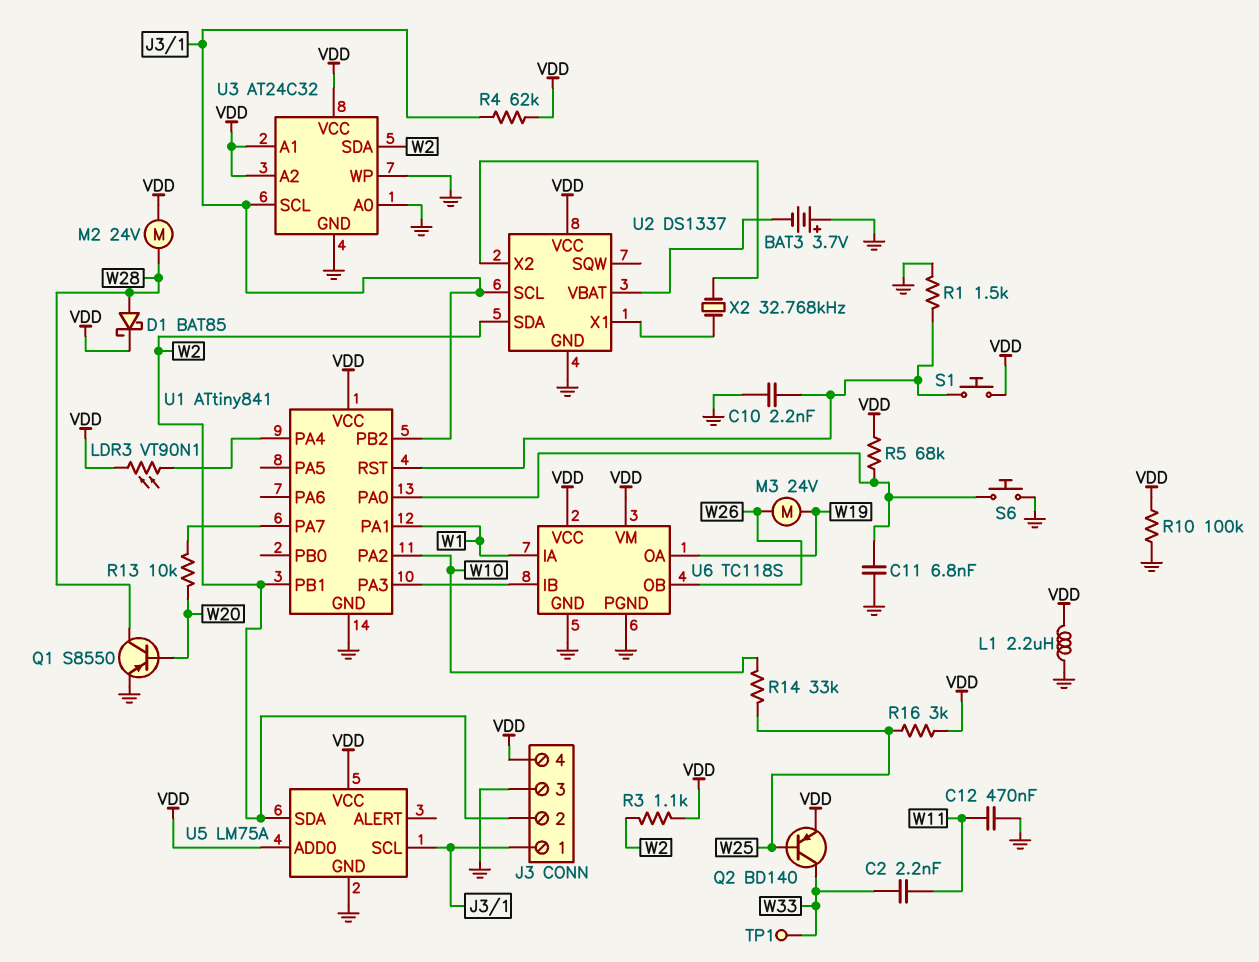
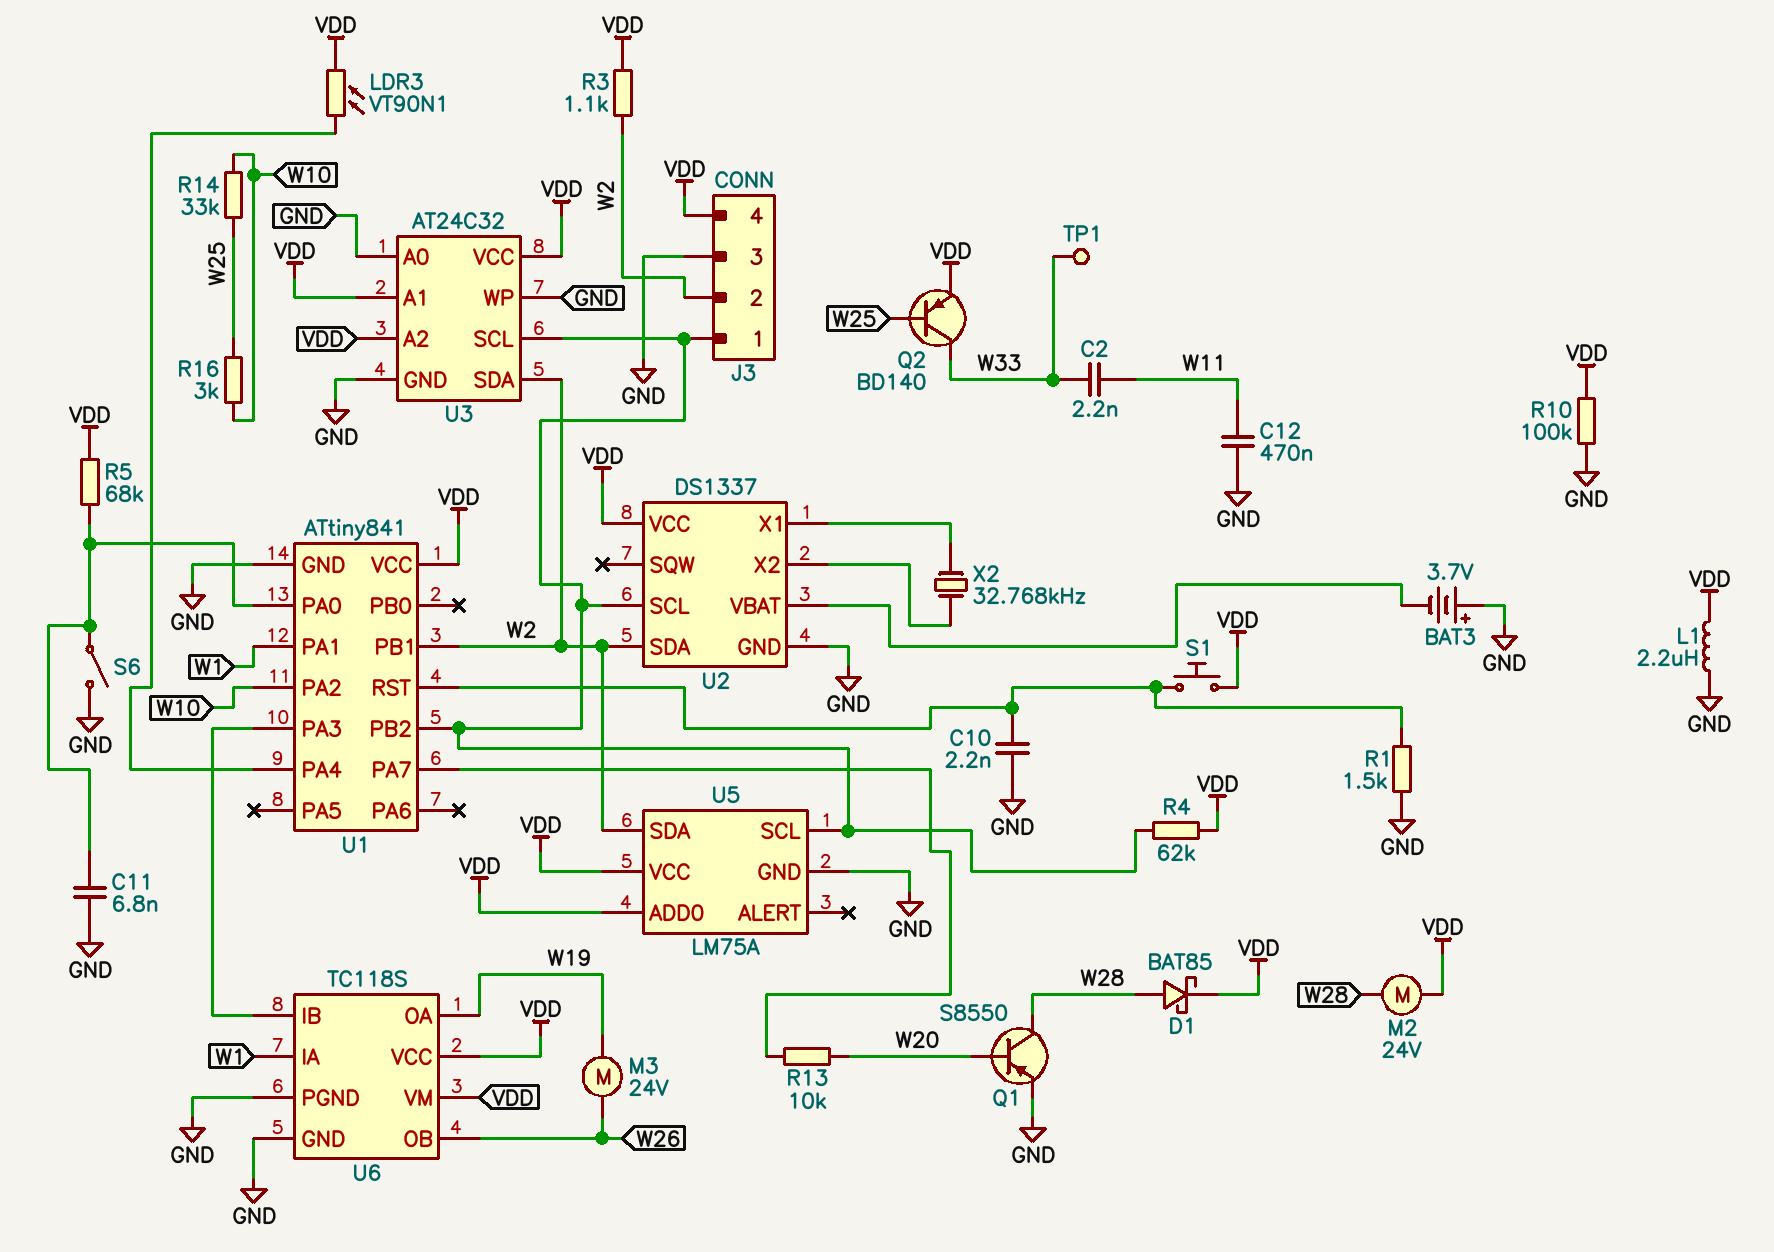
R16: 3k (VDD, W25) -> 3k (W10, W25)
S6: button (GND, U1/PA0) -> switch (GND, U1/PA0)

